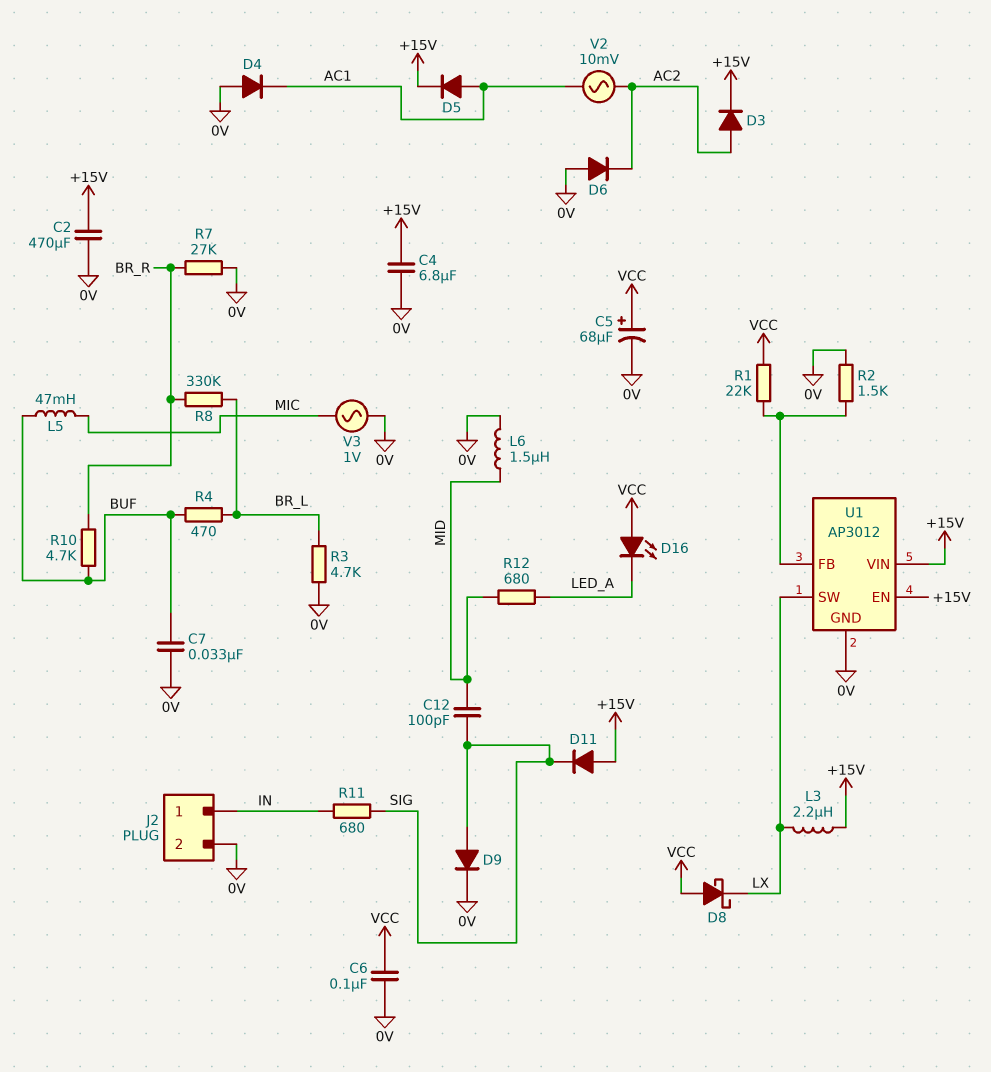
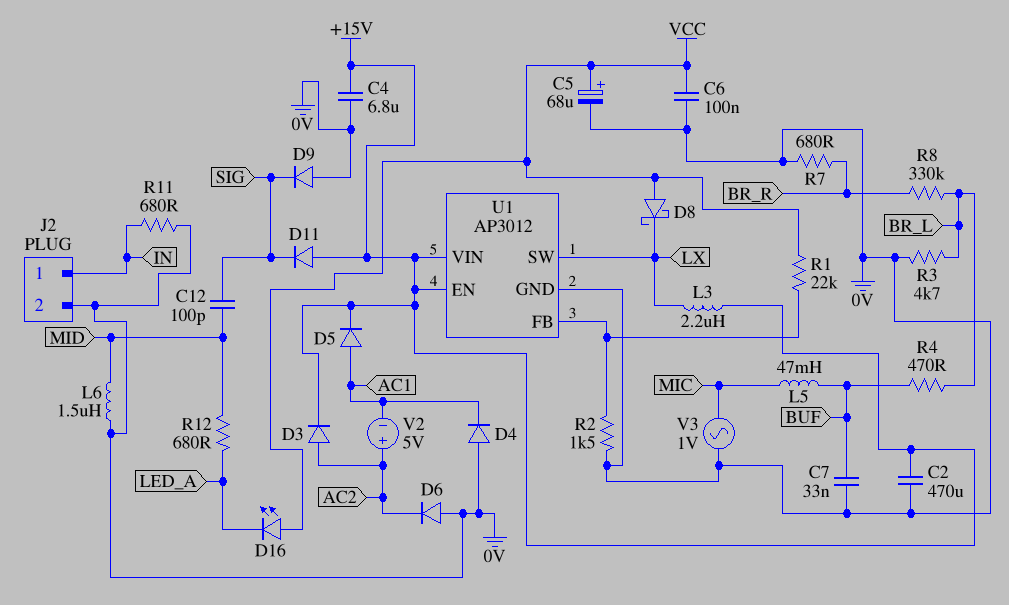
D9: diode (A SIG, K 0V) -> diode (A 0V, K SIG)
R7: 27k (0V, BR_R) -> 680 (0V, BR_R)
R10: 4.7k (BR_R, BUF) -> none
R11: 680 (IN, SIG) -> 680 (0V, IN)
V2: AC 10mV (AC1, AC2) -> 5V (plus AC2, minus AC1)

